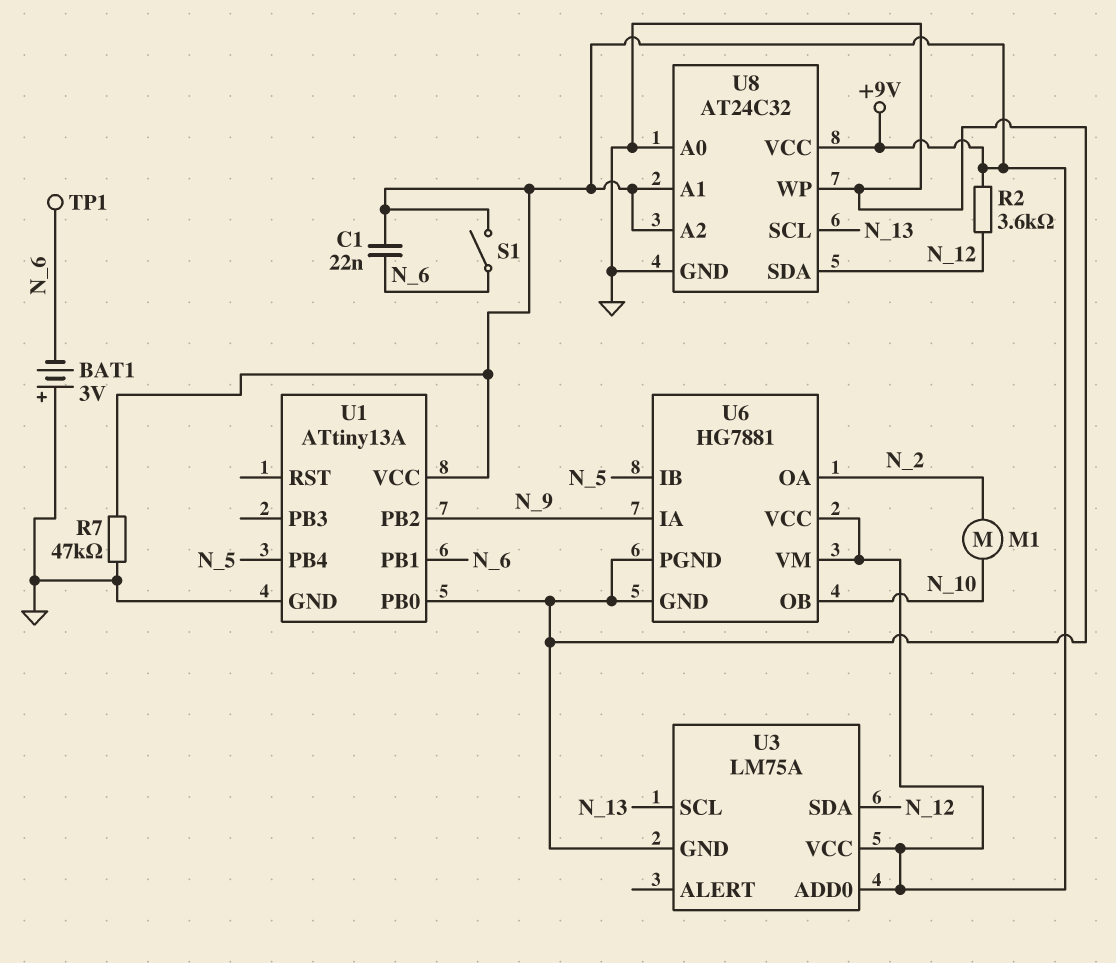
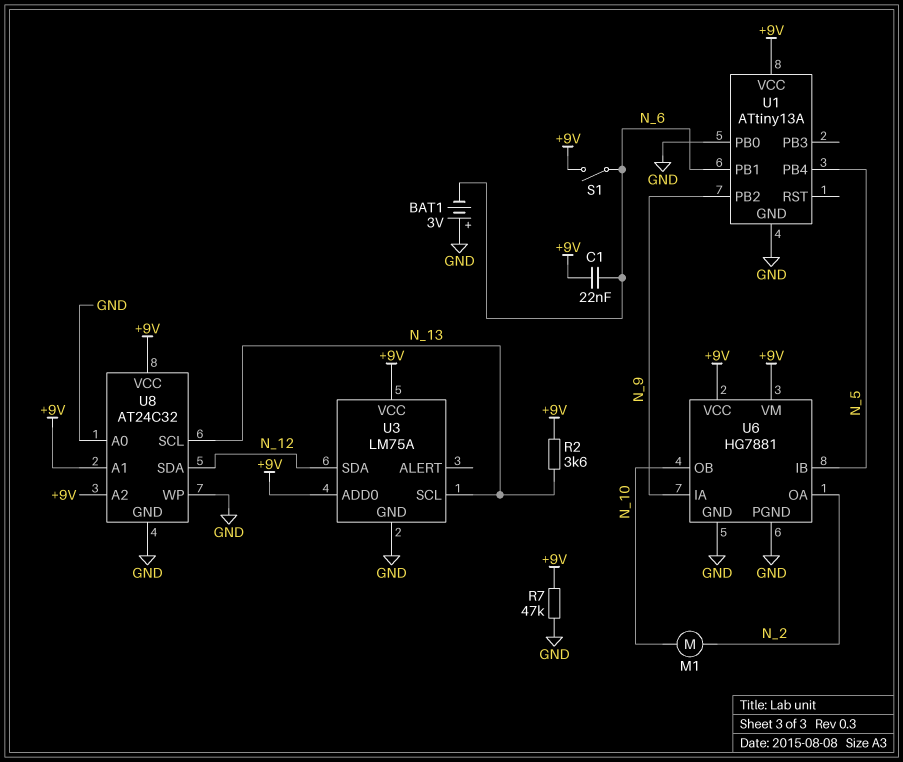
R2: 3.6k (+9V, N_12) -> 3.6k (+9V, N_13)
TP1: test point (N_6) -> none

